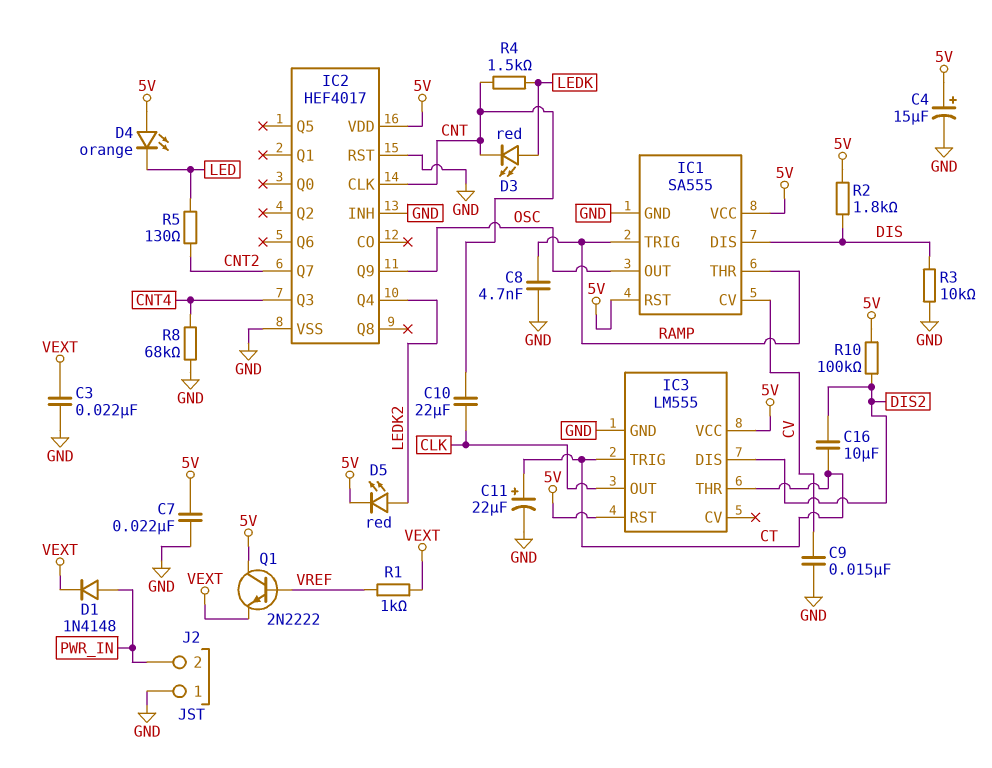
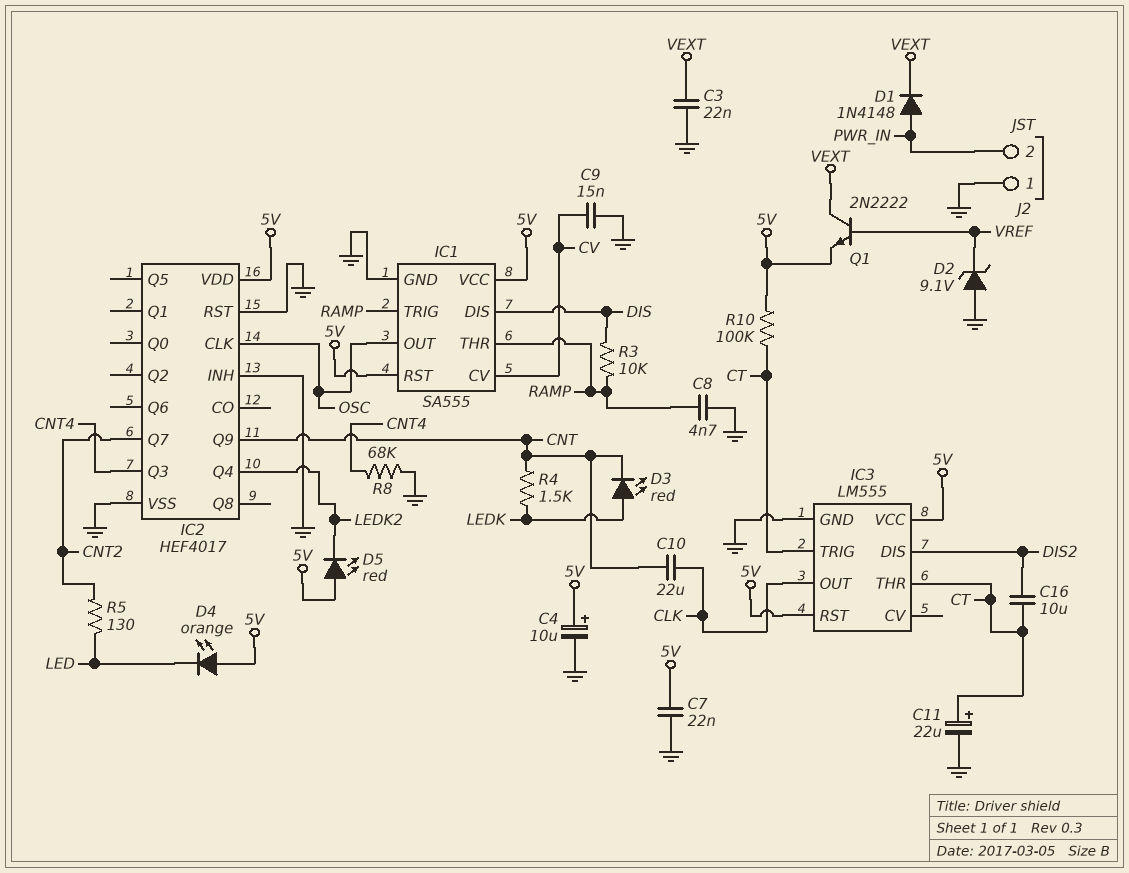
C4: 15uF (plus 5V, minus GND) -> 10uF (plus 5V, minus GND)
D2: none -> zener 9.1V (A GND, K VREF)
D5: LED red (A LEDK2, K 5V) -> LED red (A 5V, K LEDK2)
IC2 pin CLK: CNT -> OSC
IC2 pin Q9: OSC -> CNT
Q1: NPN 2N2222 (B VREF, C 5V, E VEXT) -> NPN 2N2222 (B VREF, C VEXT, E 5V)
R1: 1k (VEXT, VREF) -> none
R2: 1.8k (5V, DIS) -> none
R3: 10k (DIS, GND) -> 10k (DIS, RAMP)
R10: 100k (5V, DIS2) -> 100k (5V, CT)

